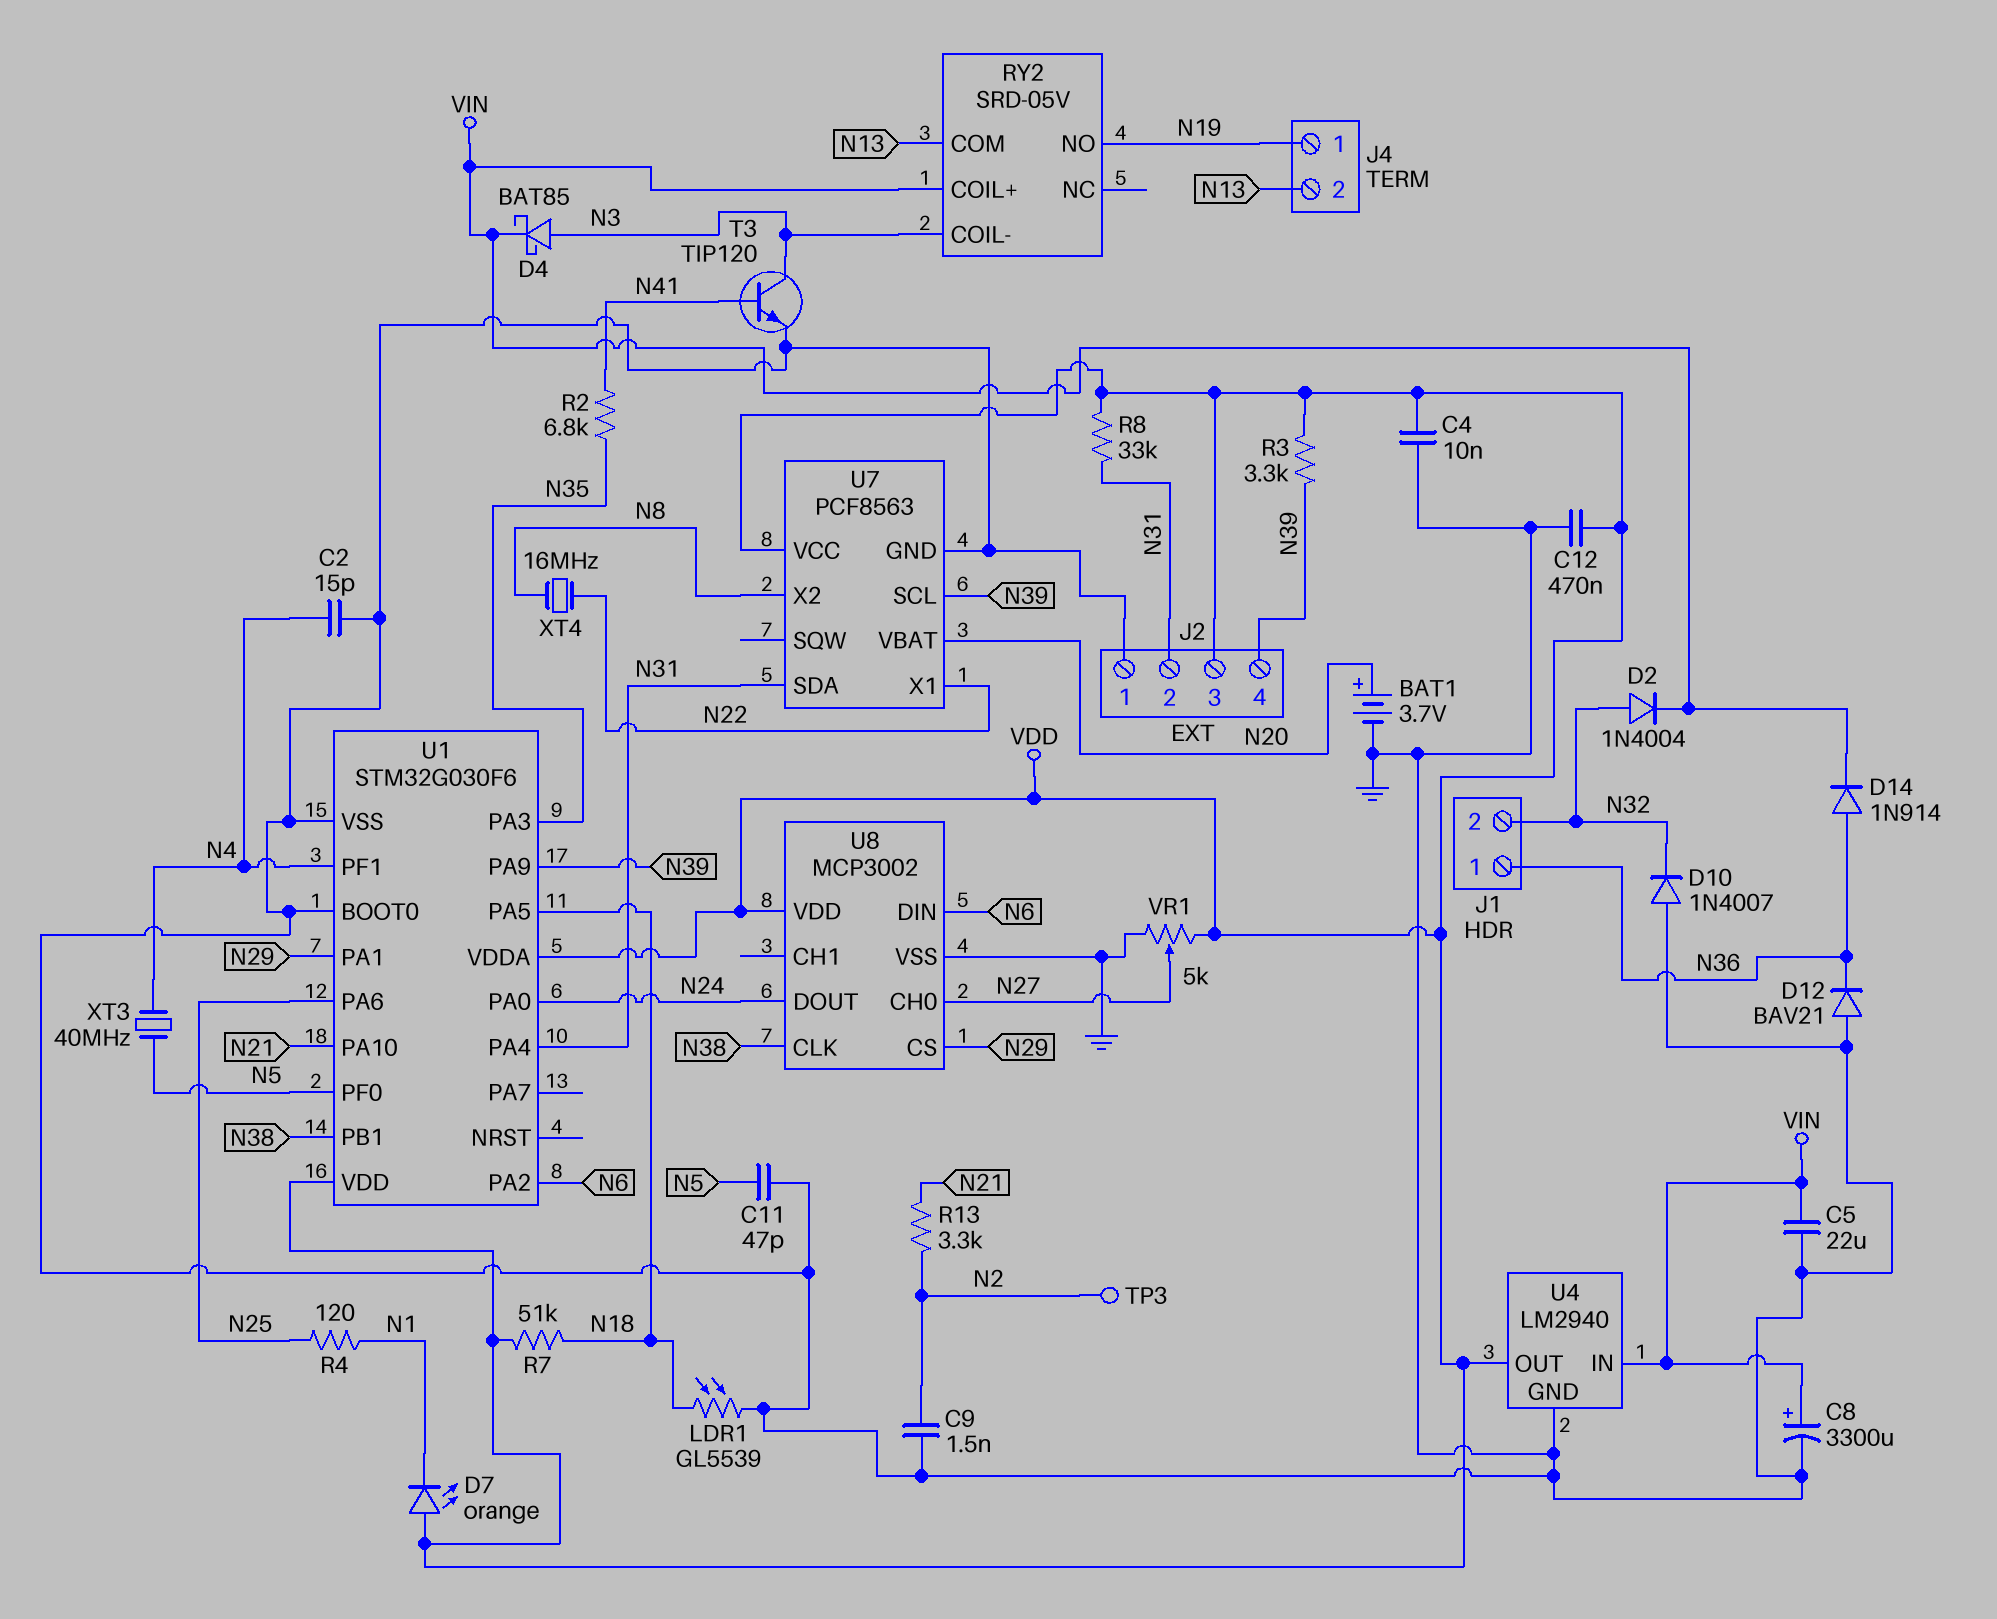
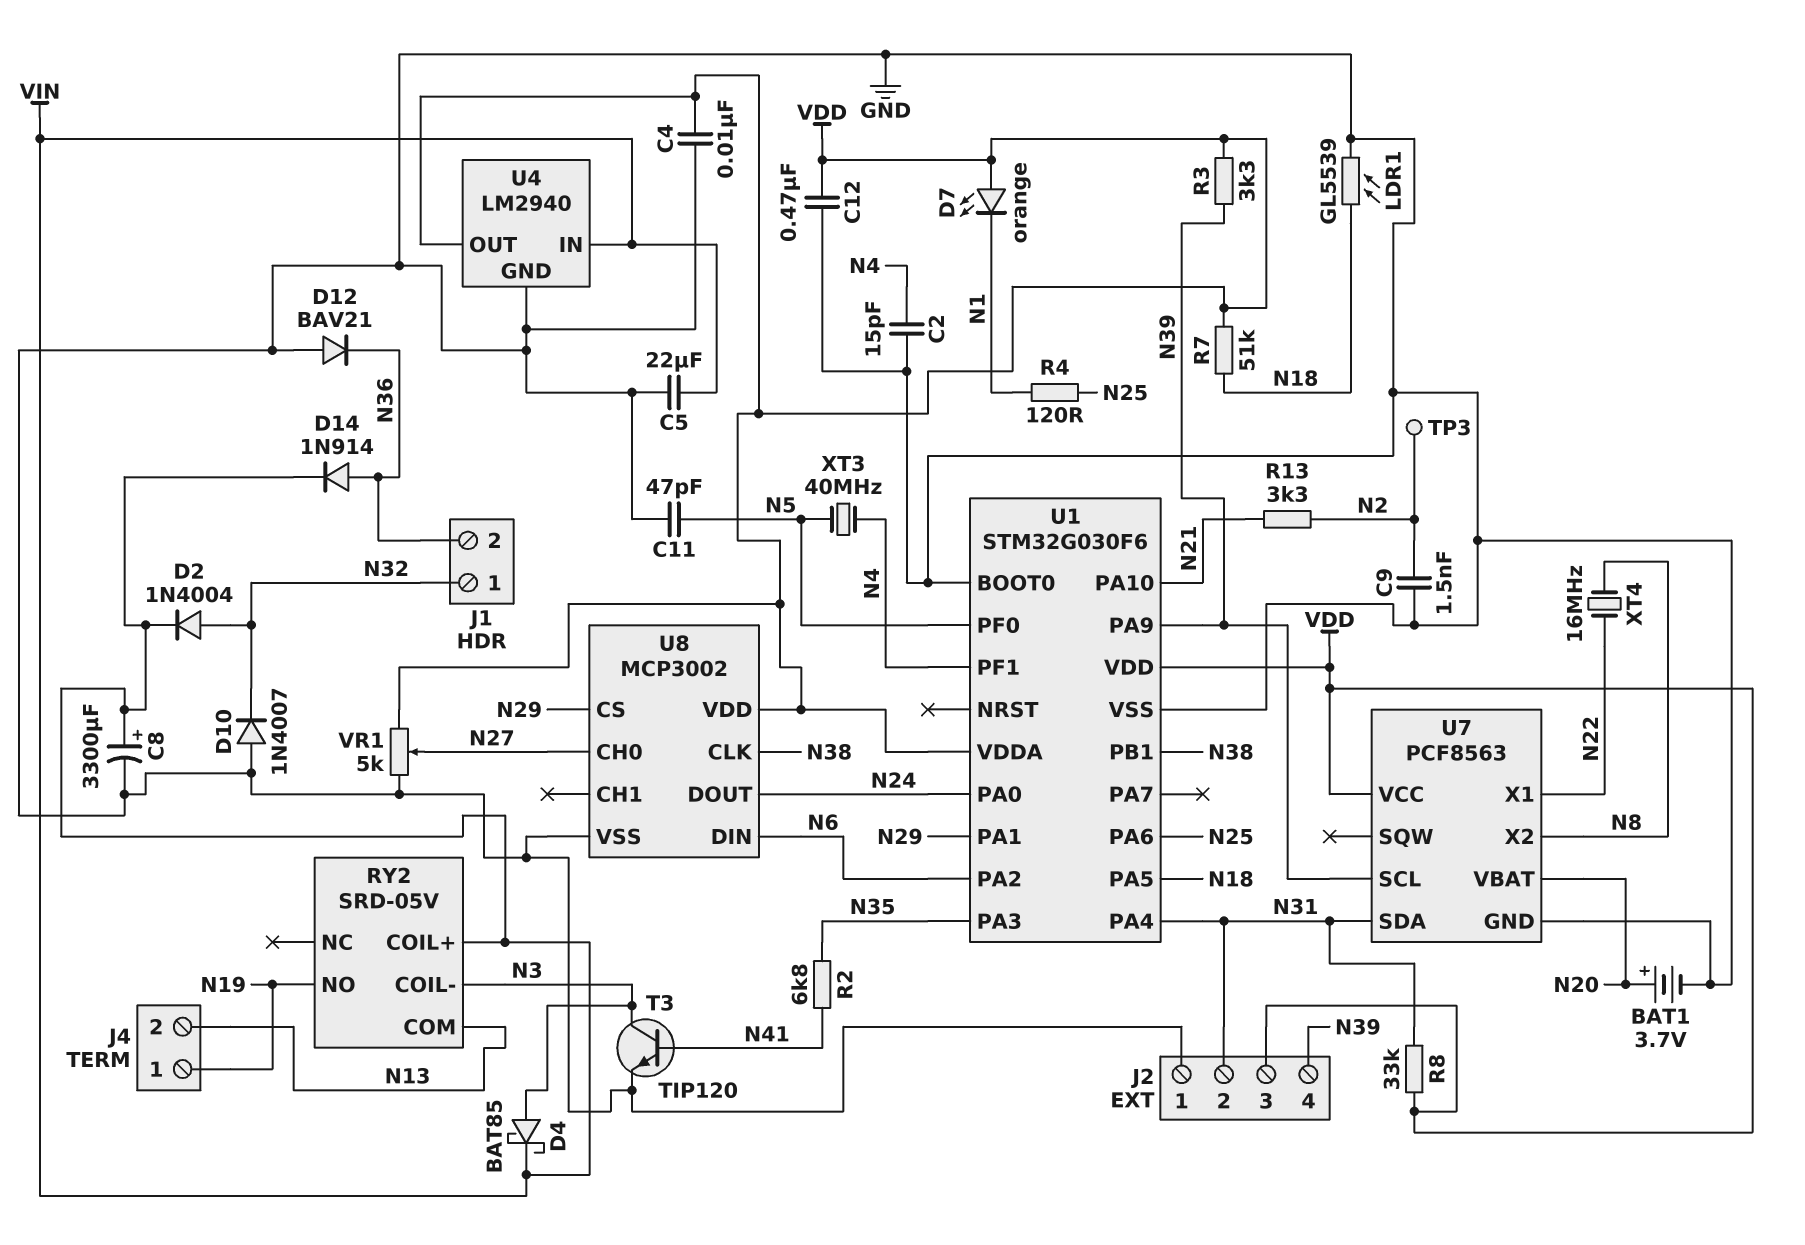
J1 pin 1: N36 -> N32
J1 pin 2: N32 -> N36

